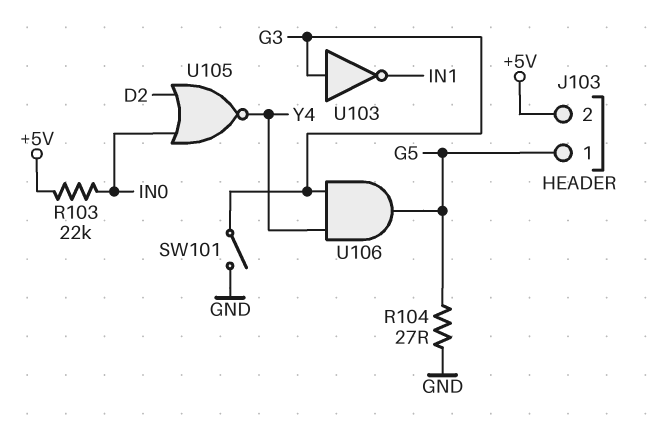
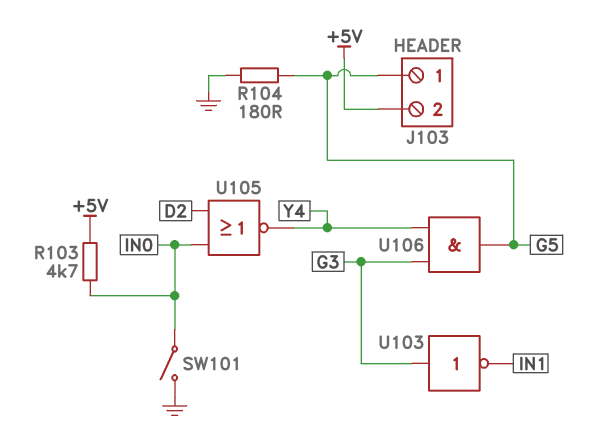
R103: 22k (+5V, IN0) -> 4.7k (+5V, IN0)
R104: 27 (G5, GND) -> 180 (G5, GND)
SW101: switch (G3, GND) -> switch (GND, IN0)

